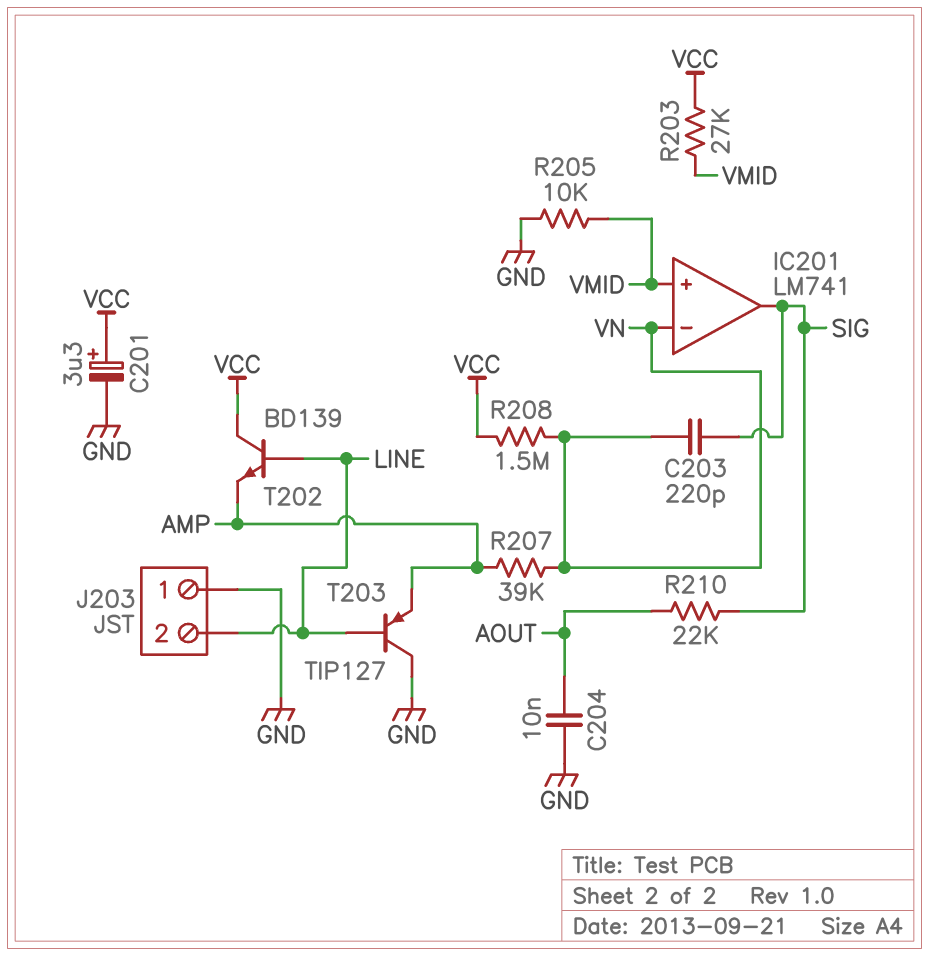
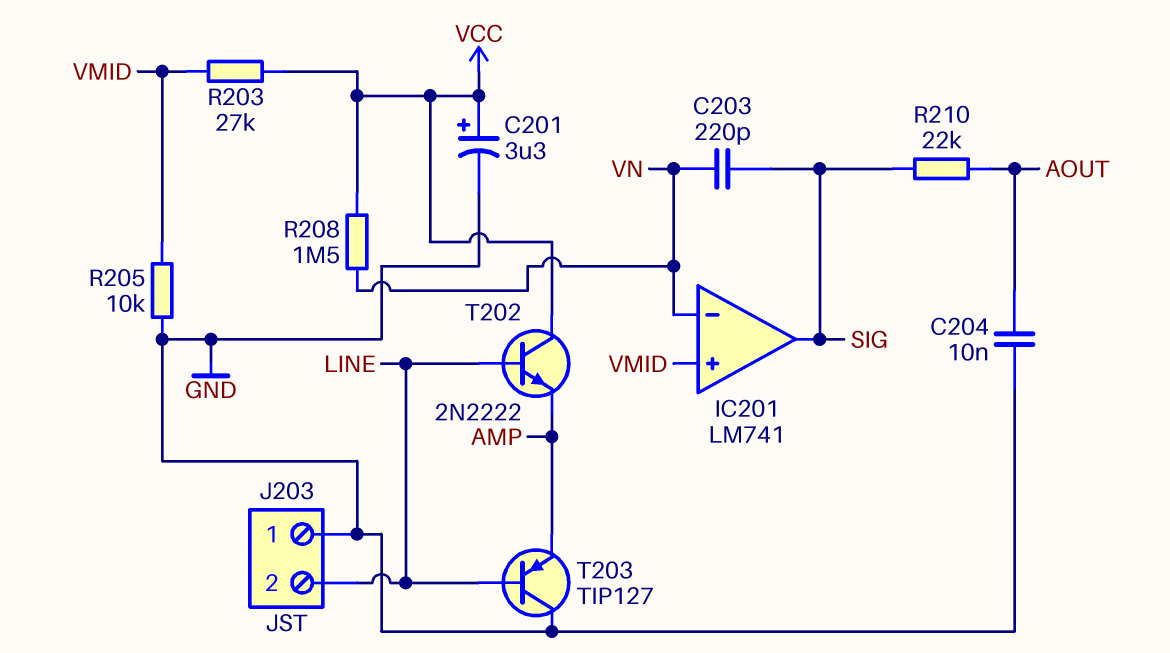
R207: 39k (AMP, VN) -> none
T202: NPN BD139 (B LINE, C VCC, E AMP) -> NPN 2N2222 (B LINE, C VCC, E AMP)

